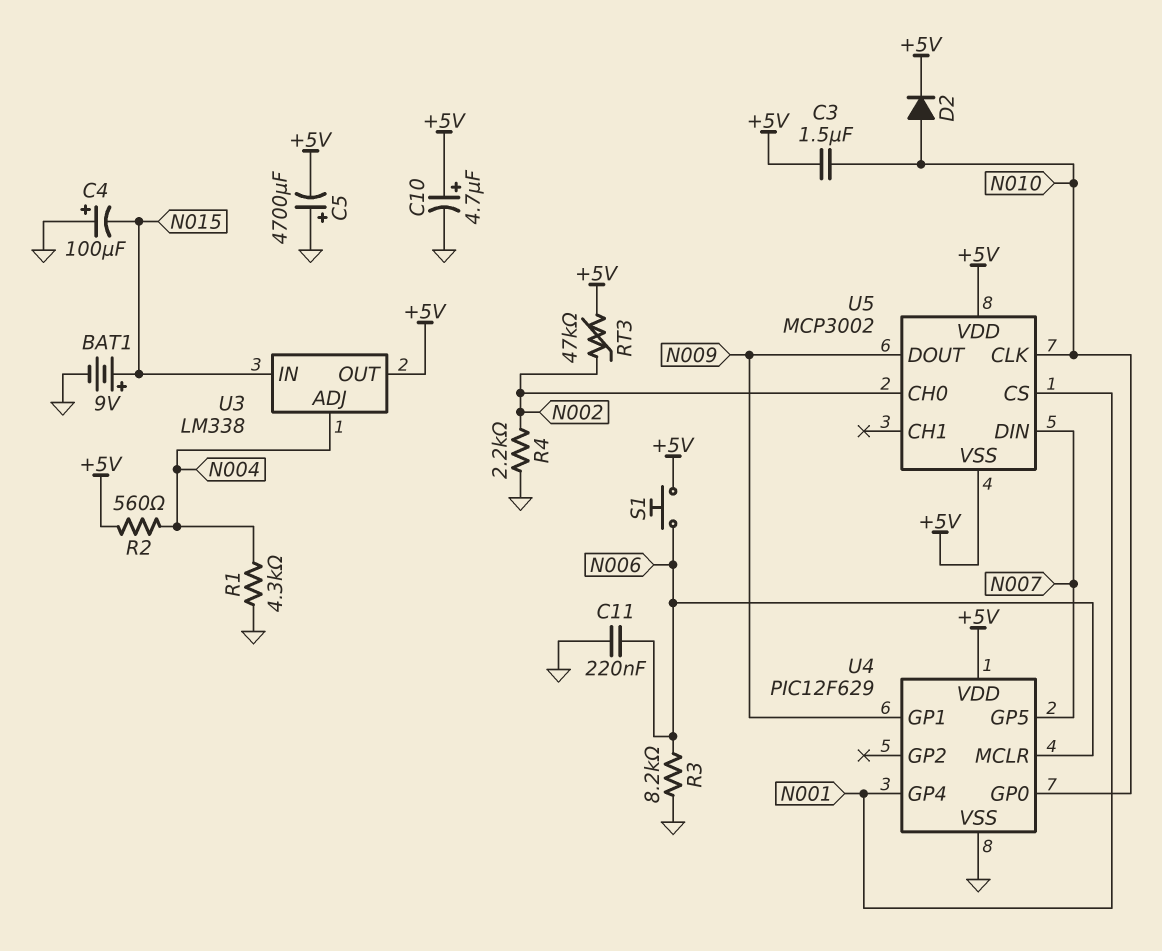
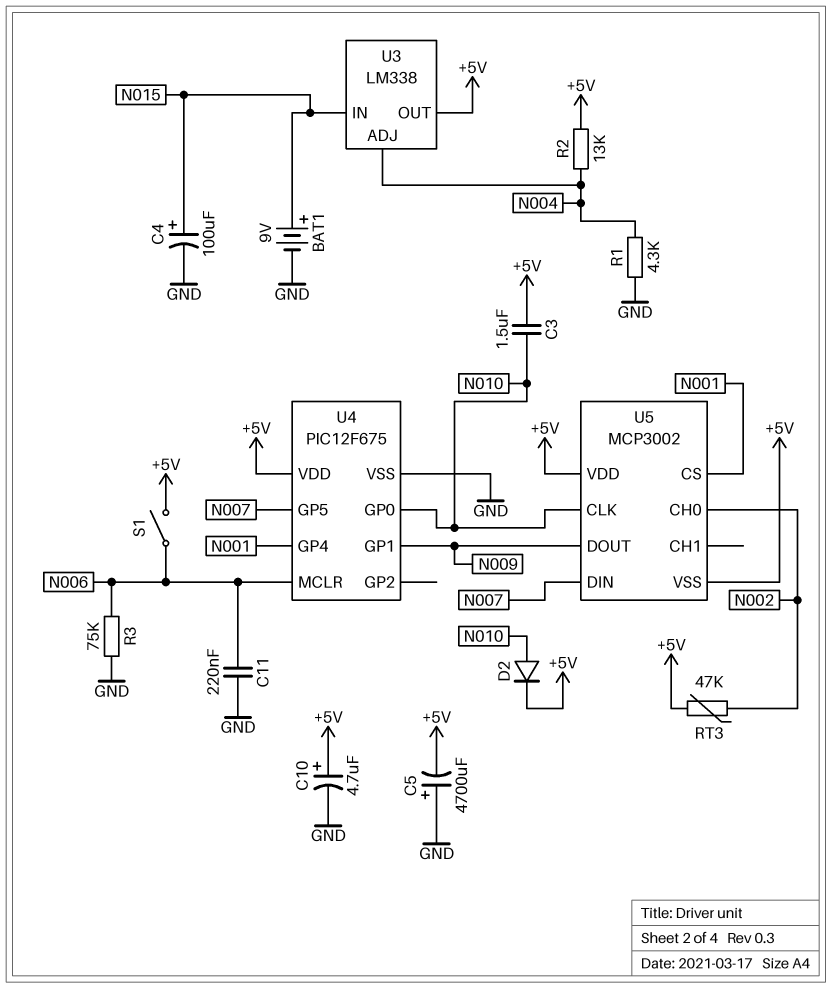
C4: 100uF (plus GND, minus N015) -> 100uF (plus N015, minus GND)
R2: 560 (+5V, N004) -> 13k (+5V, N004)
R3: 8.2k (GND, N006) -> 75k (GND, N006)
R4: 2.2k (GND, N002) -> none
S1: button (+5V, N006) -> switch (+5V, N006)
U4: PIC12F629 -> PIC12F675

